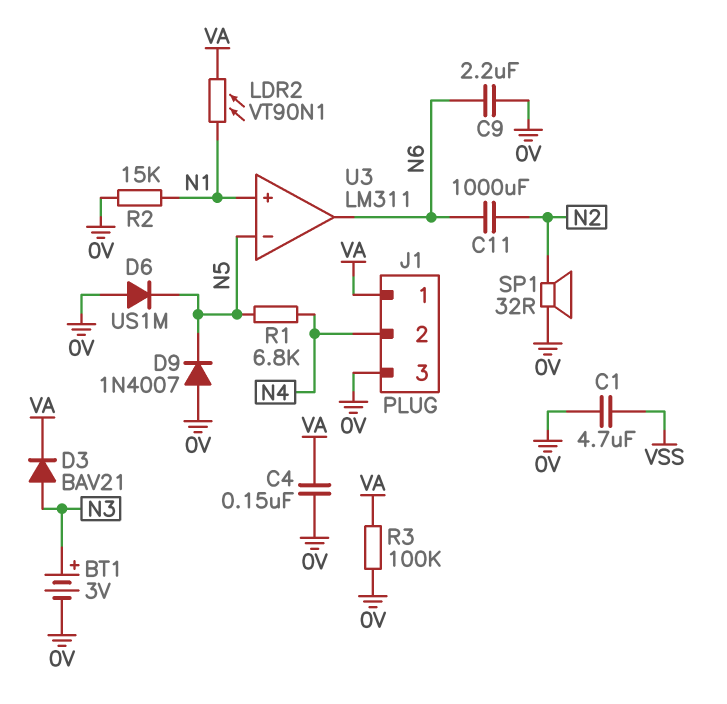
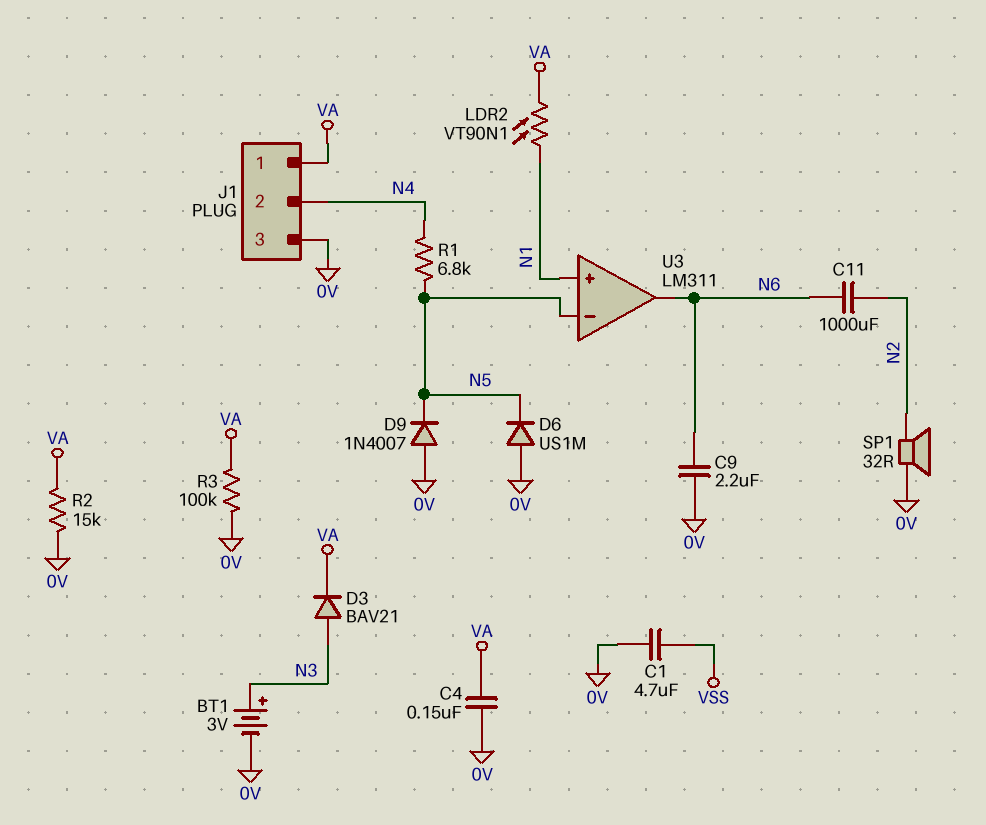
R2: 15k (0V, N1) -> 15k (0V, VA)

